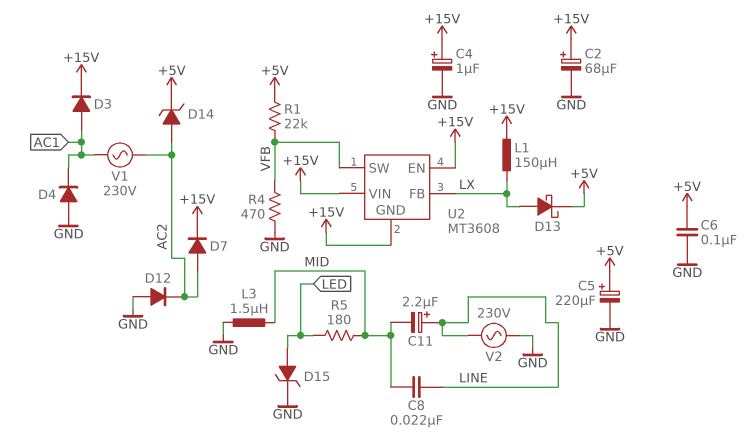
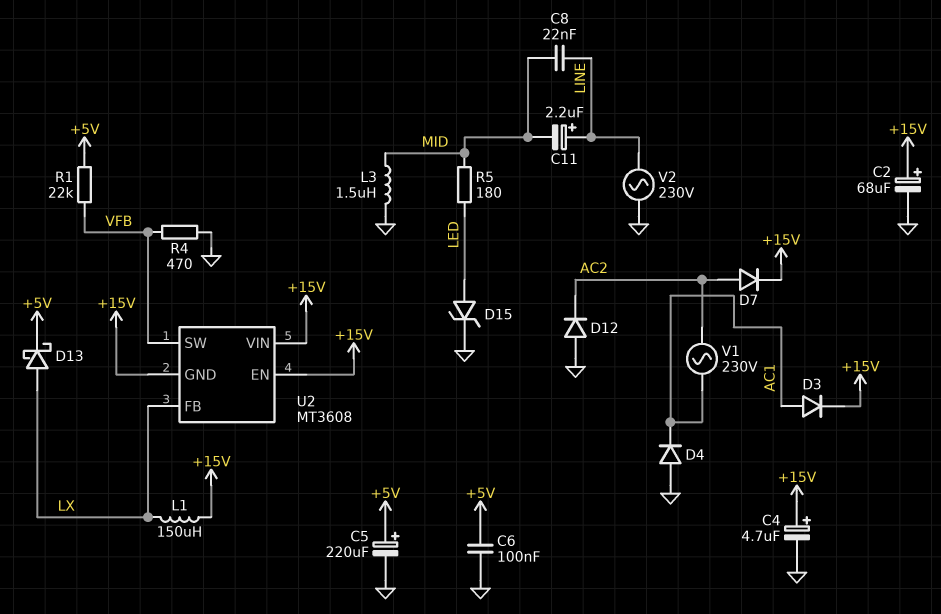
C4: 1uF (plus +15V, minus GND) -> 4.7uF (plus +15V, minus GND)
D14: zener (A AC2, K +5V) -> none

